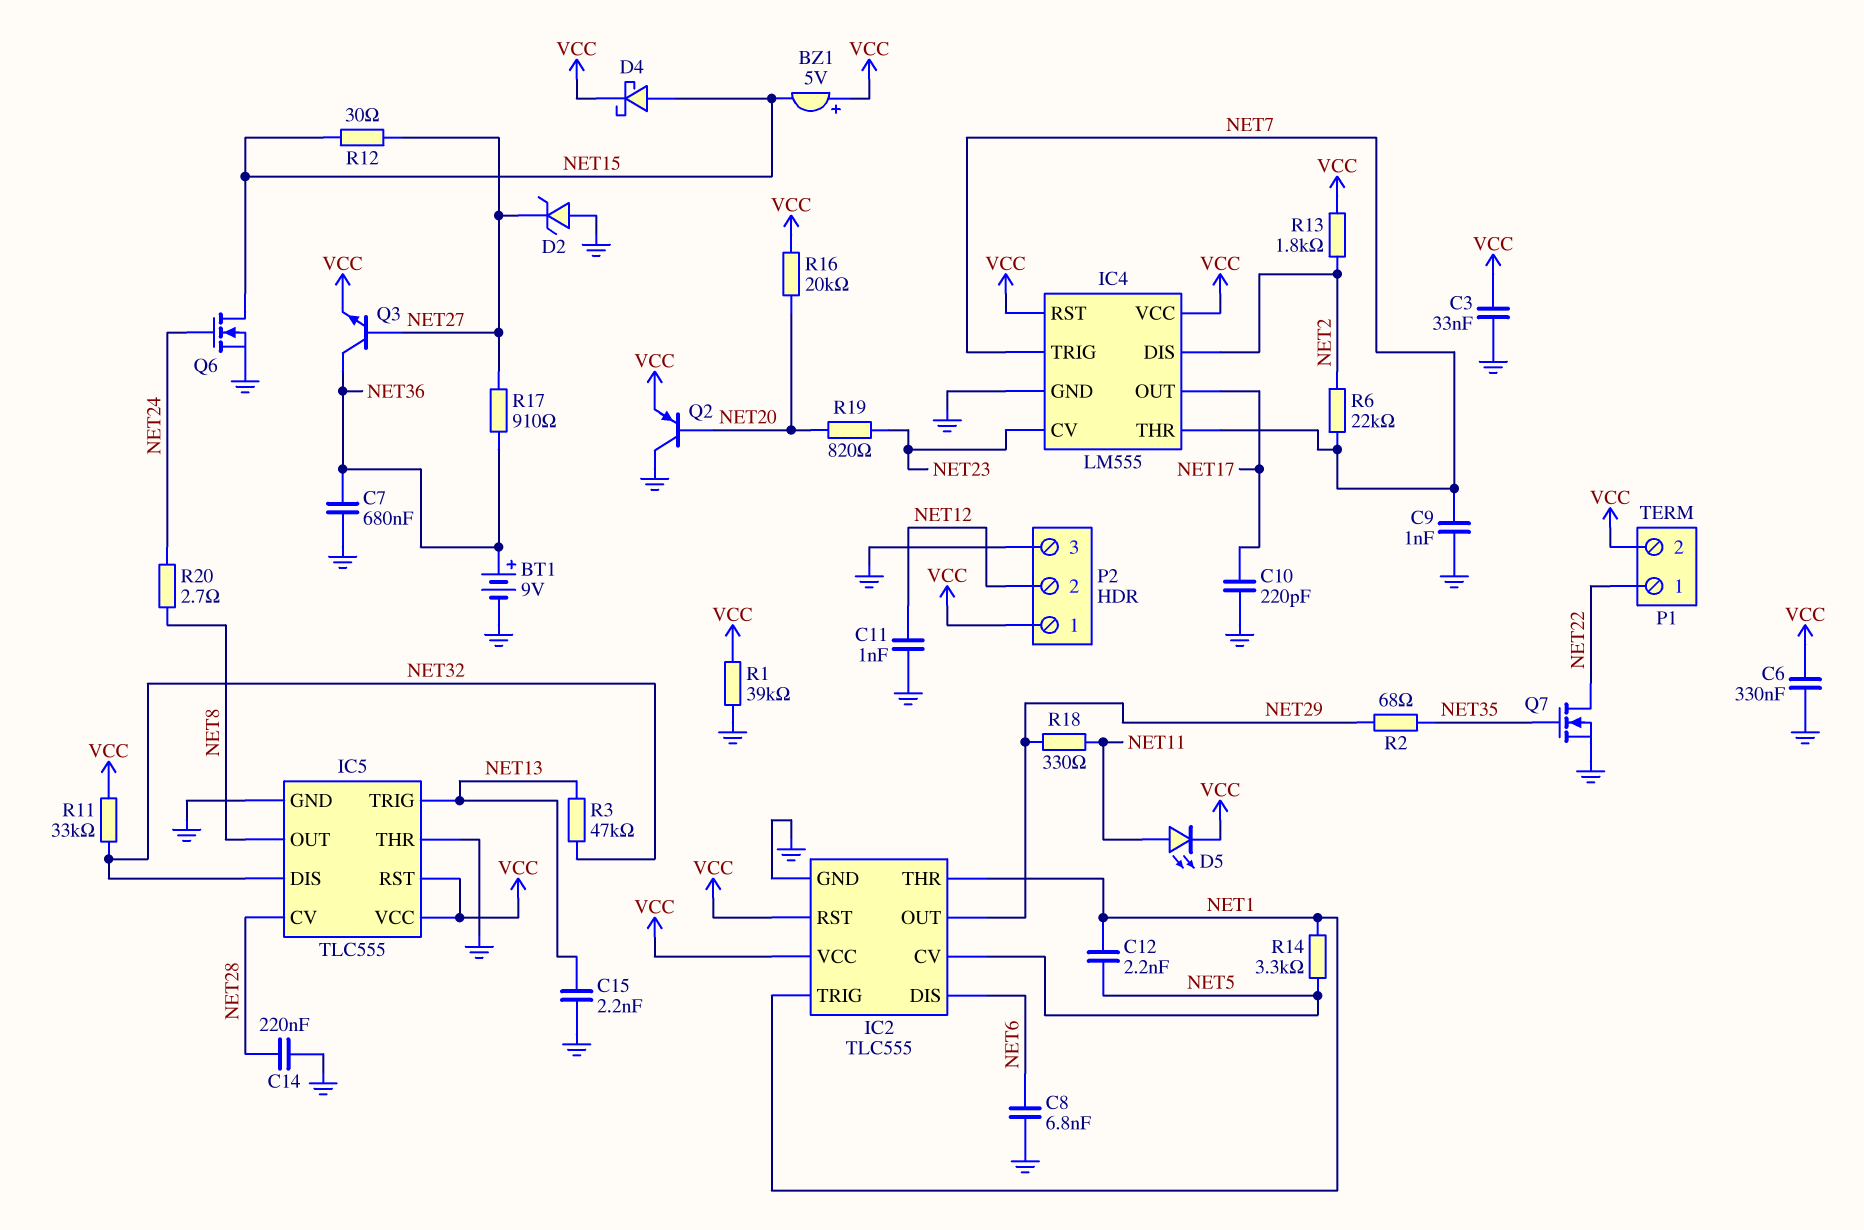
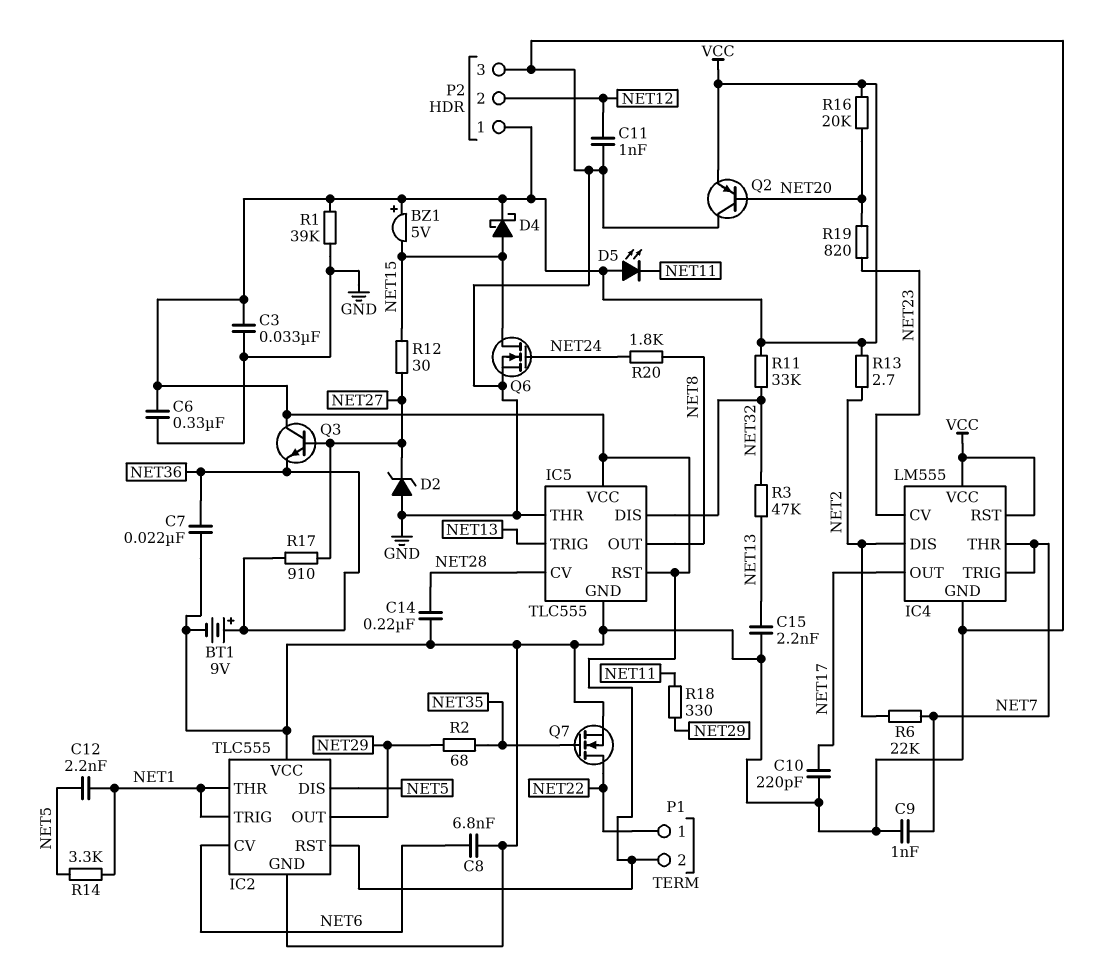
C7: 680nF (GND, NET36) -> 22nF (GND, NET36)
D5: LED (A NET11, K VCC) -> LED (A VCC, K NET11)
IC2 pin CV: NET5 -> NET6
IC2 pin DIS: NET6 -> NET5
IC2 pin VCC: VCC -> GND
Q3: NPN (B NET27, C NET36, E VCC) -> NPN (B NET27, C VCC, E NET36)
R13: 1.8k (NET2, VCC) -> 2.7 (NET2, VCC)
R20: 2.7 (NET8, NET24) -> 1.8k (NET8, NET24)

